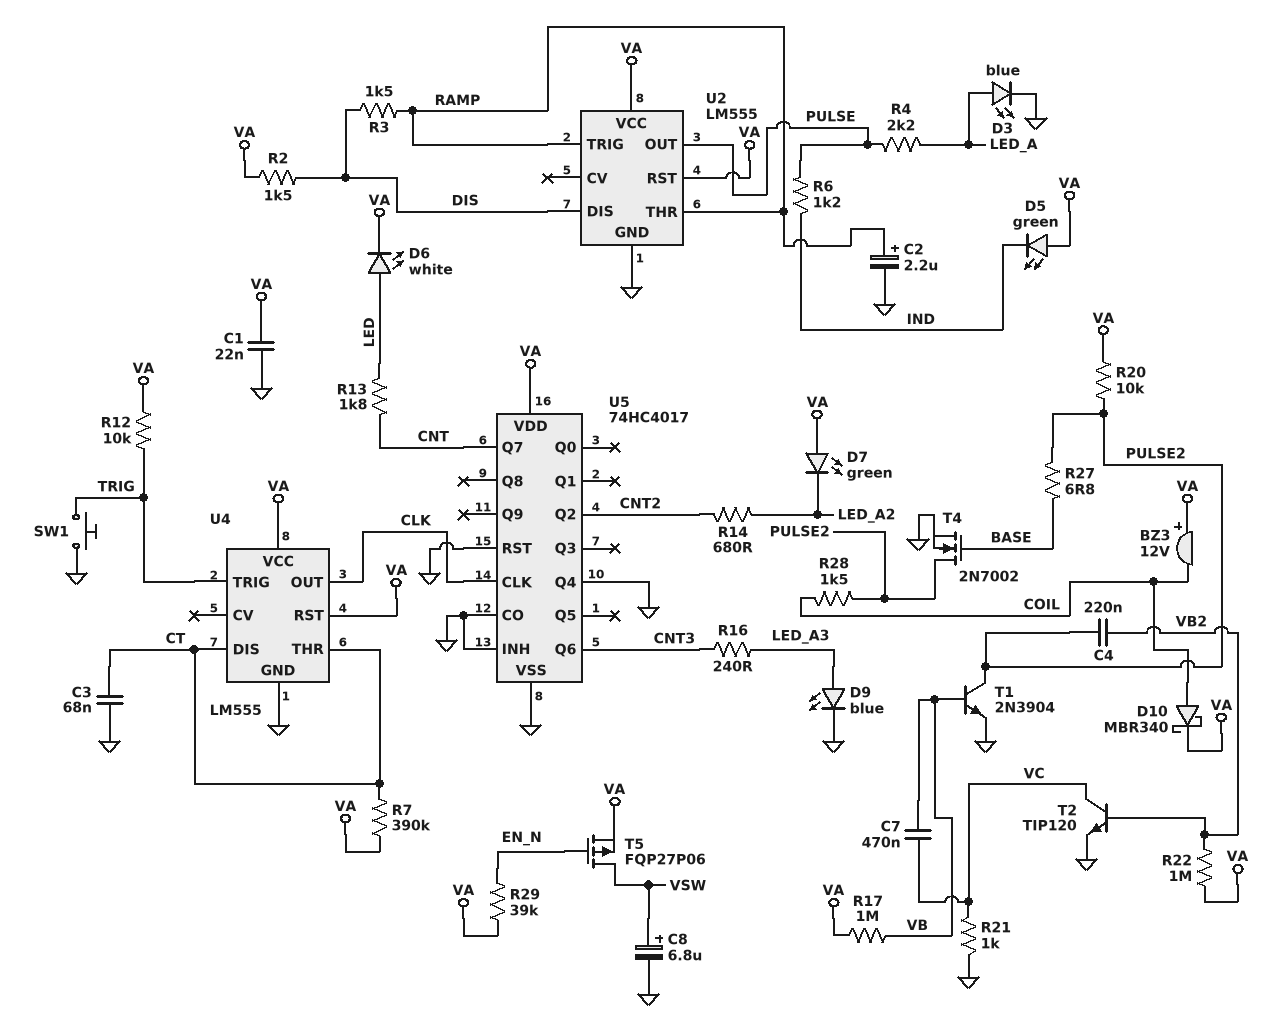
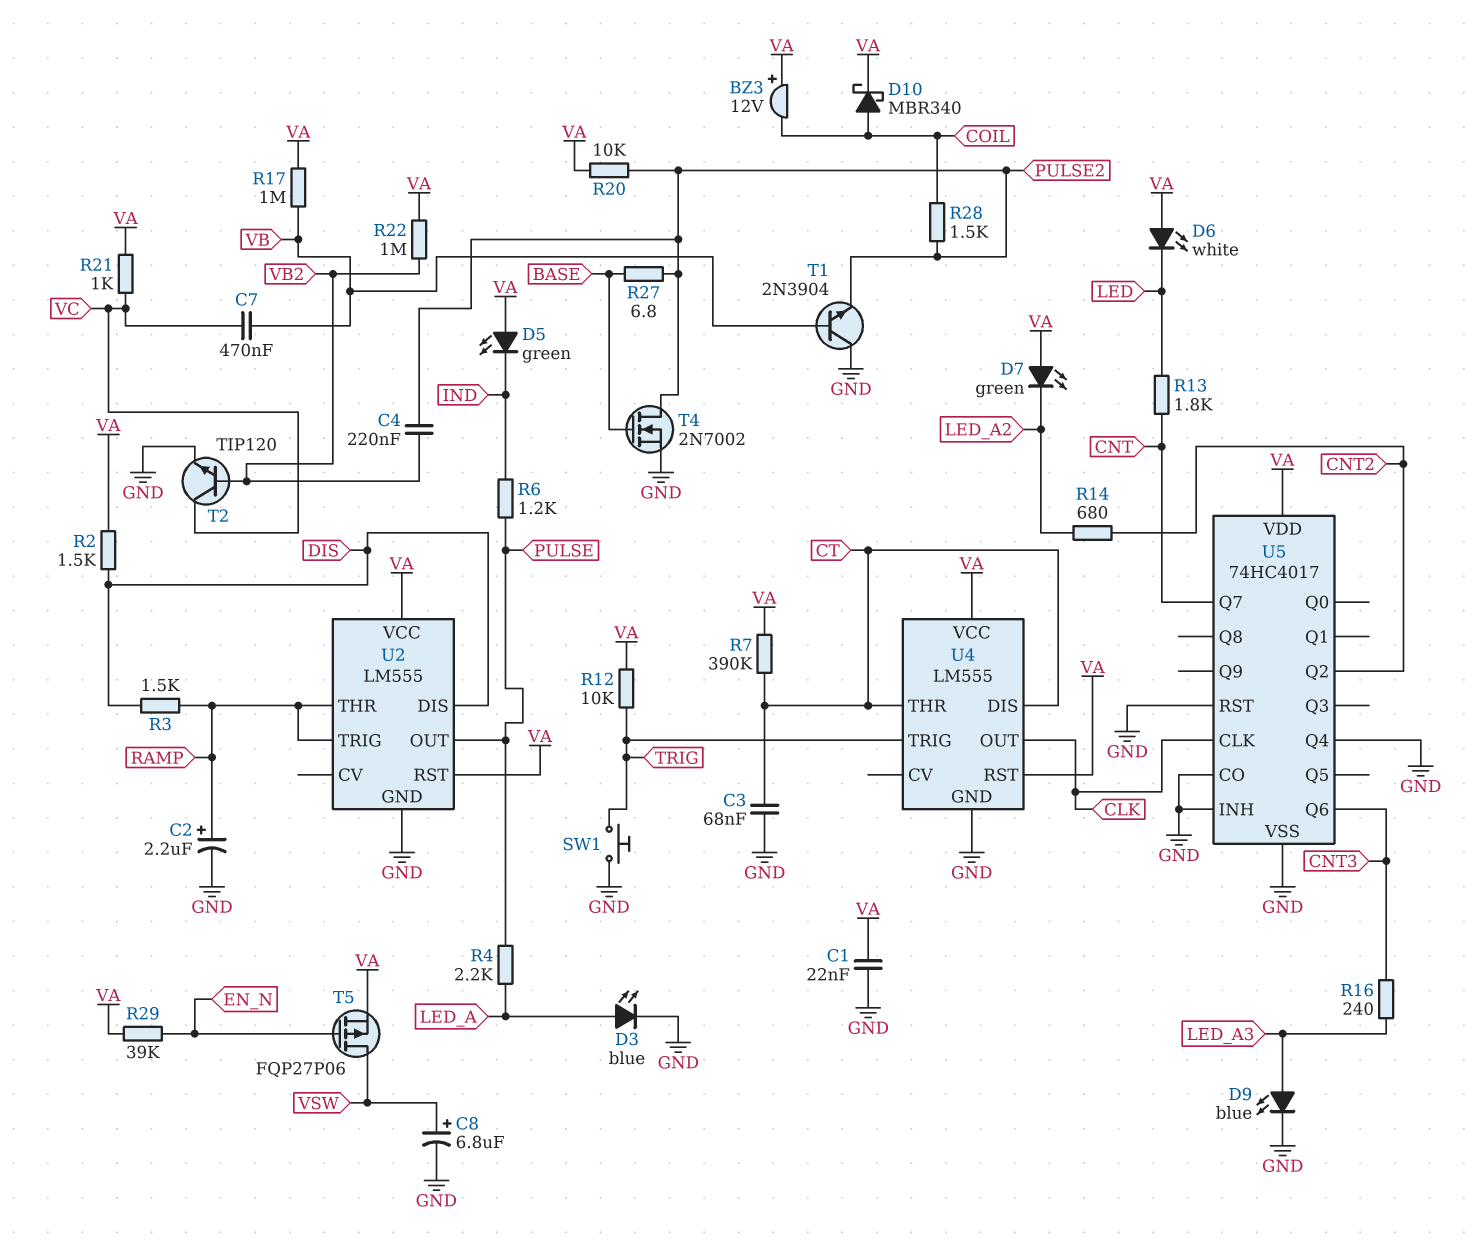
D6: LED white (A LED, K VA) -> LED white (A VA, K LED)
R21: 1k (GND, VC) -> 1k (VA, VC)
T1: NPN 2N3904 (B VB, C PULSE2, E GND) -> NPN 2N3904 (B VB, C GND, E PULSE2)

